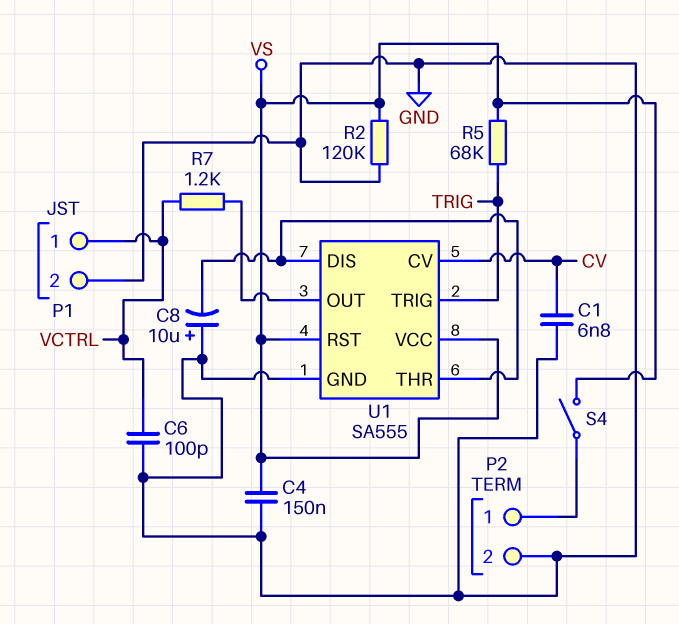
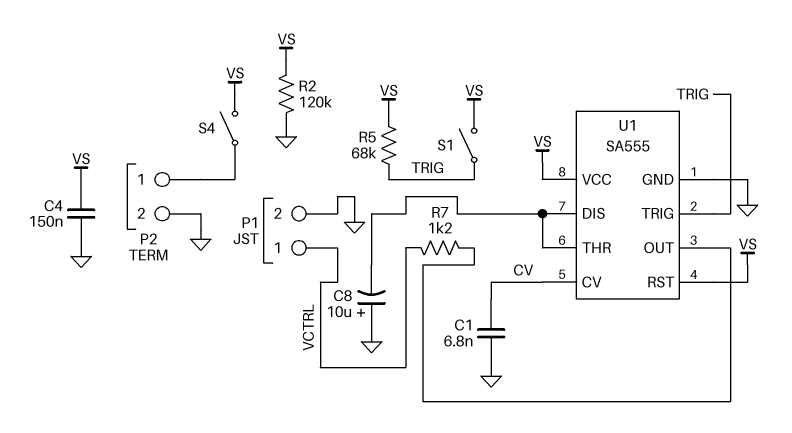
C6: 100pF (GND, VCTRL) -> none
S1: none -> switch (TRIG, VS)

